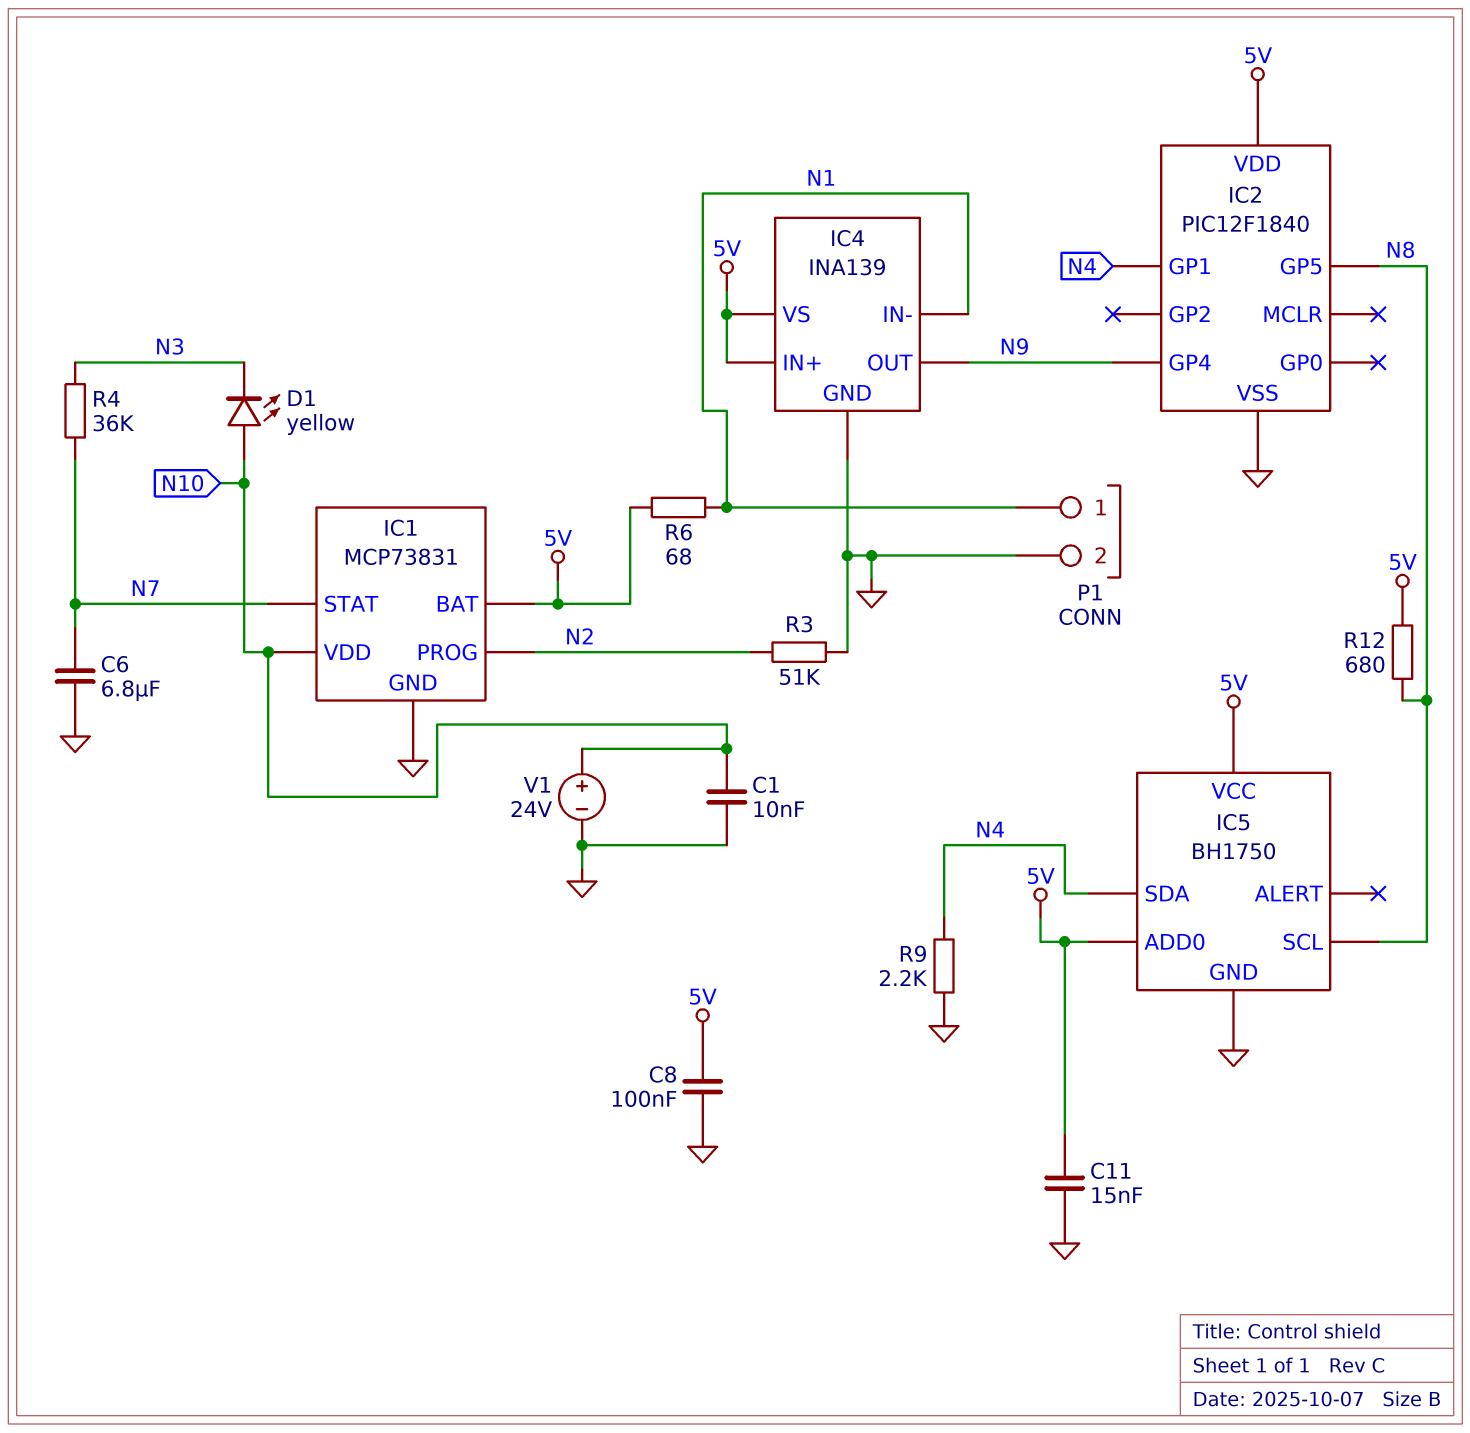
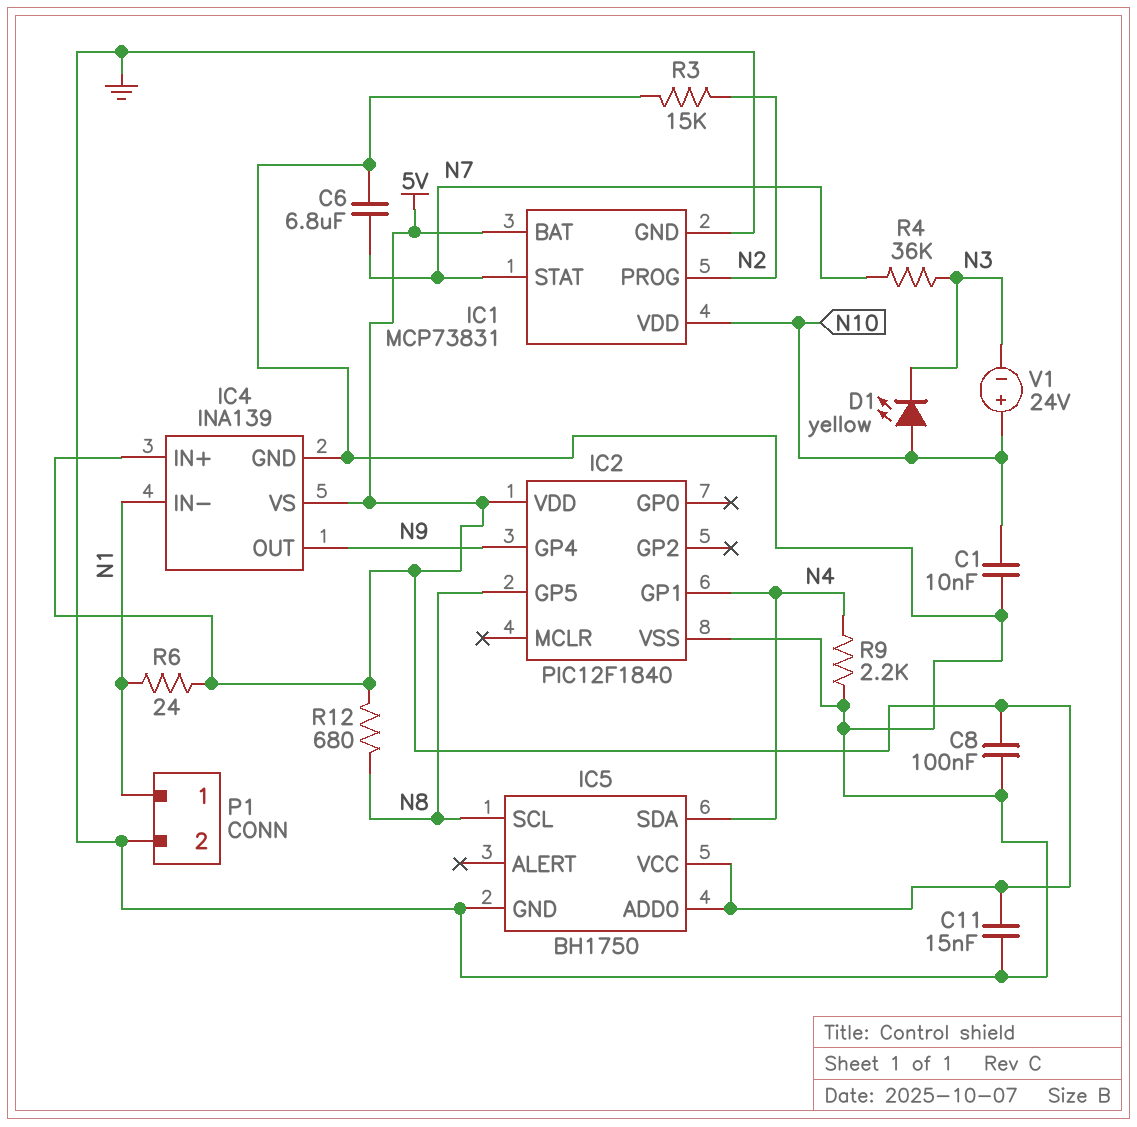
R3: 51k (GND, N2) -> 15k (GND, N2)
R6: 68 (5V, N1) -> 24 (5V, N1)
V1: 24V (plus N10, minus GND) -> 24V (plus N10, minus N3)

